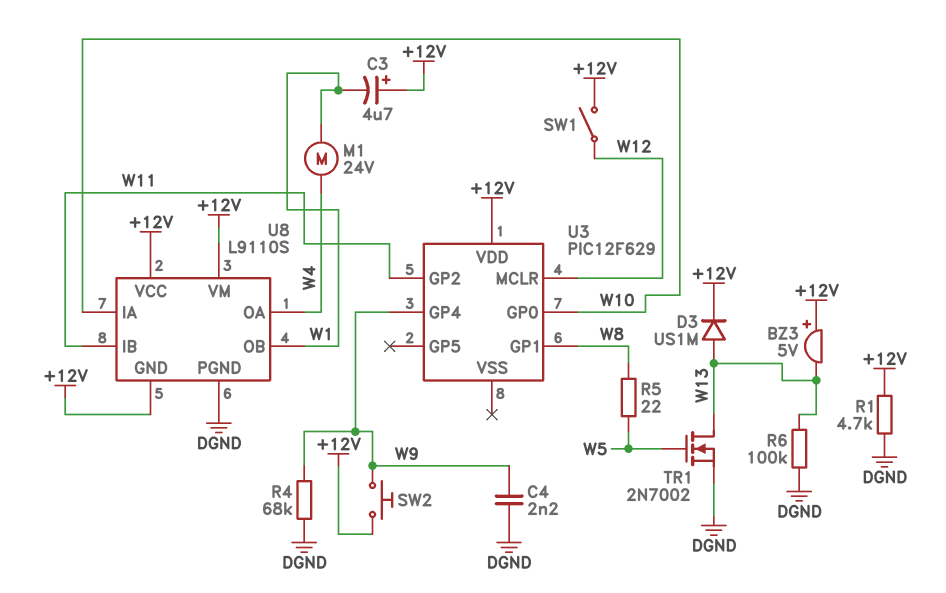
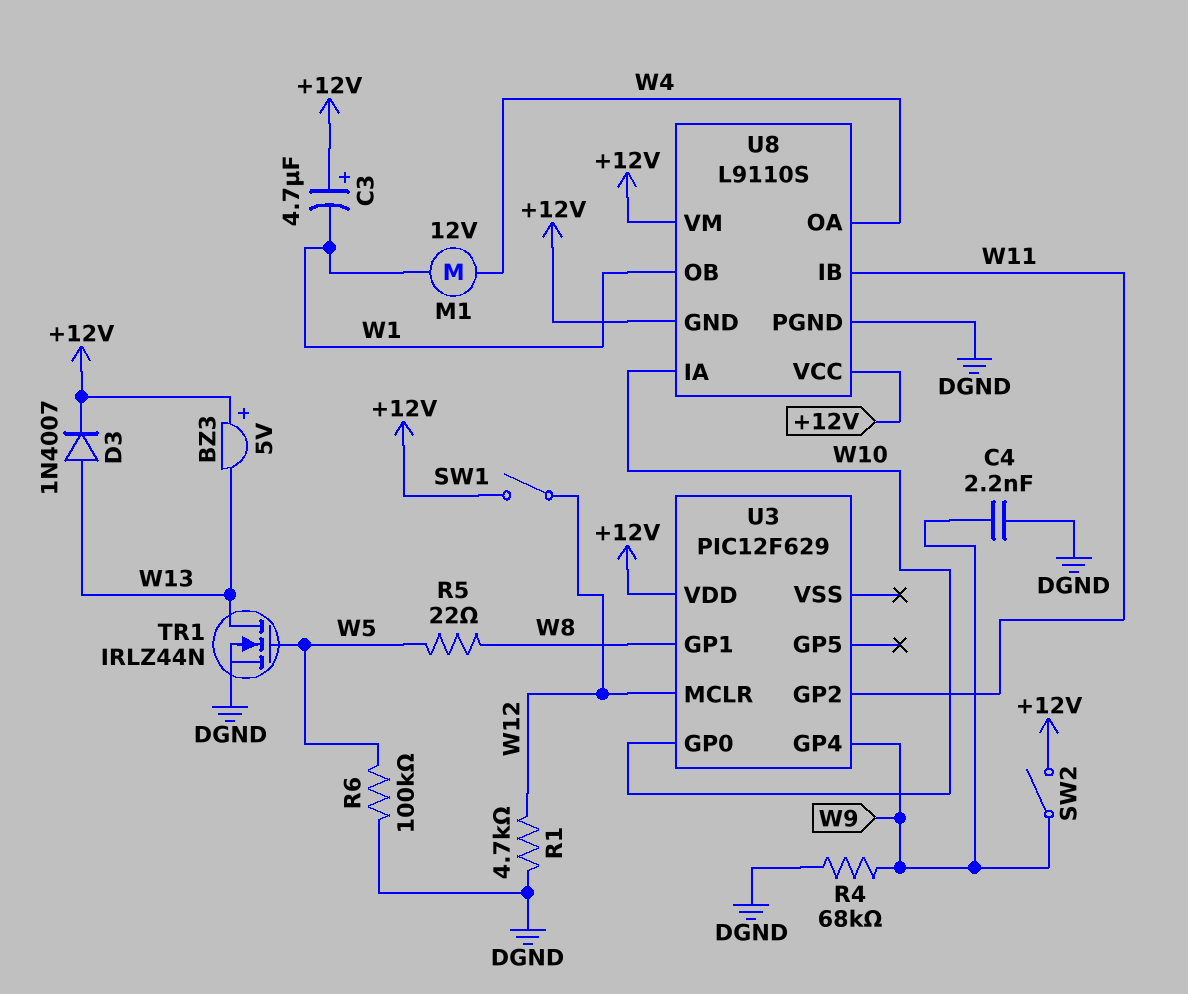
D3: diode US1M (A W13, K +12V) -> diode 1N4007 (A W13, K +12V)
M1: motor 24V (W1, W4) -> motor 12V (W1, W4)
R1: 4.7k (+12V, DGND) -> 4.7k (DGND, W12)
R6: 100k (DGND, W13) -> 100k (DGND, W5)
SW2: button (+12V, W9) -> switch (+12V, W9)
TR1: NMOS 2N7002 (G W5, D W13, S DGND) -> NMOS IRLZ44N (G W5, D W13, S DGND)

